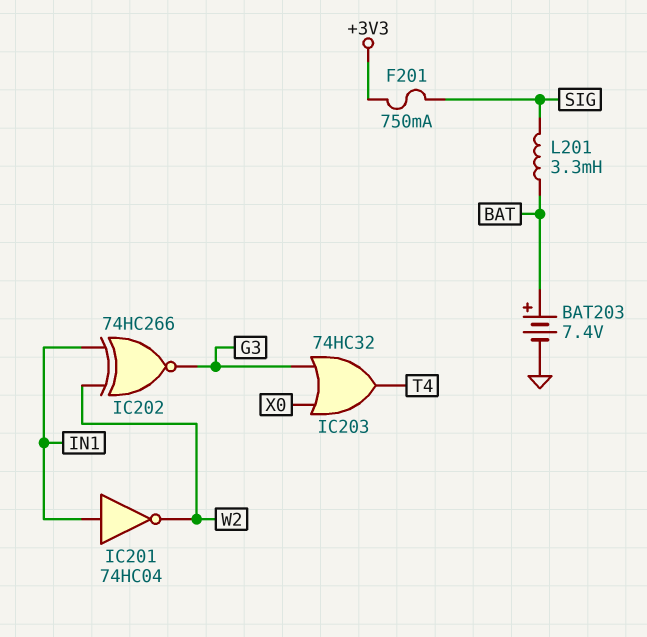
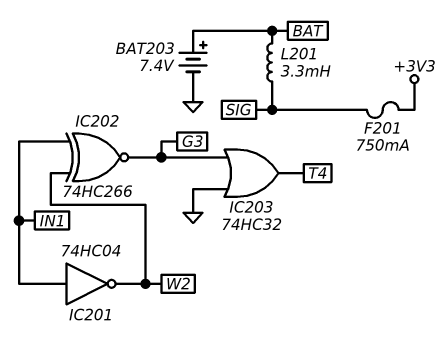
IC203: OR 74HC32 (in G3, in X0, out T4) -> OR 74HC32 (in G3, in GND, out T4)

